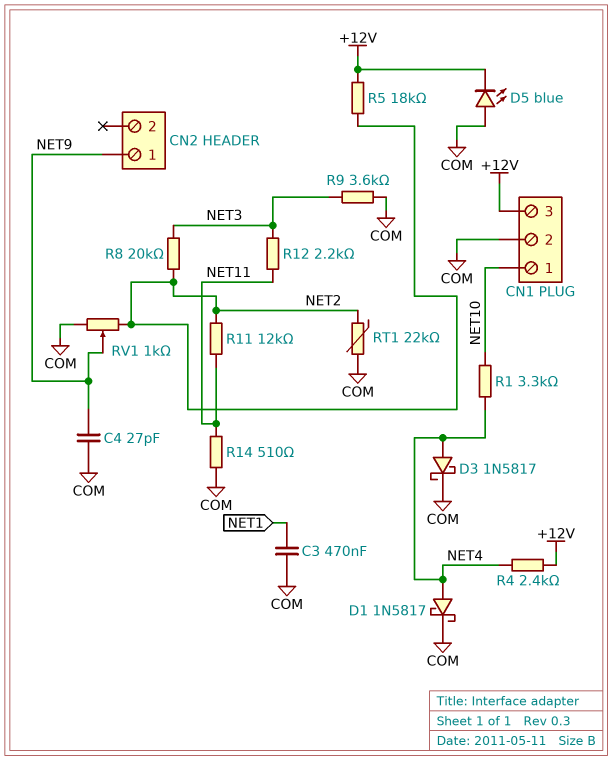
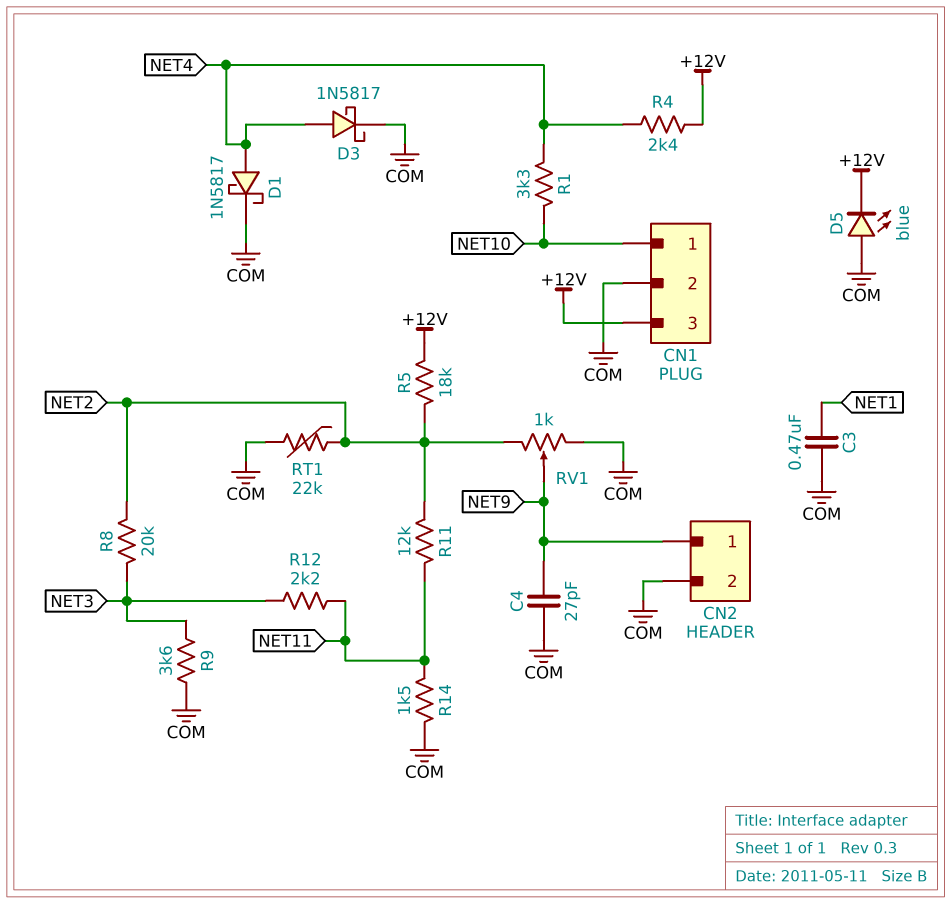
CN2 pin 2: none -> COM
R14: 510 (COM, NET11) -> 1.5k (COM, NET11)

